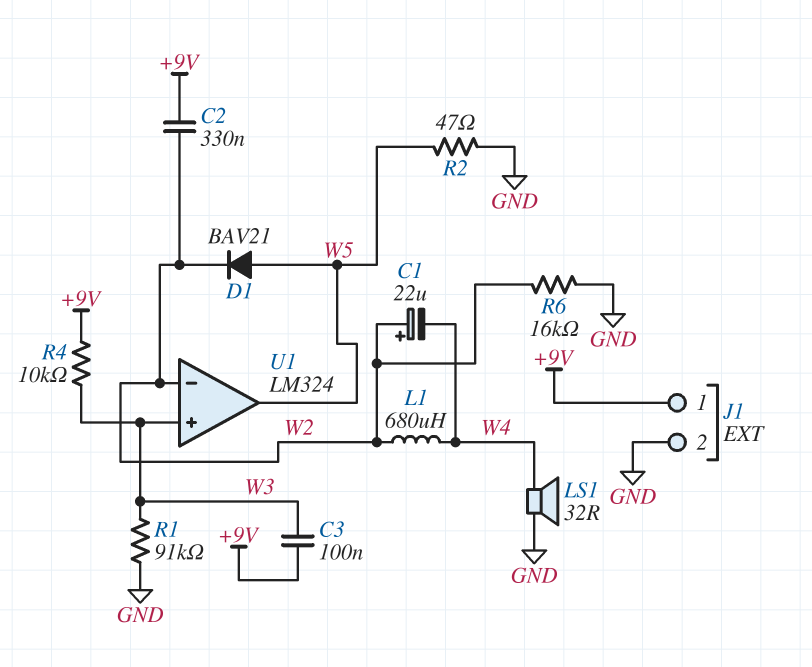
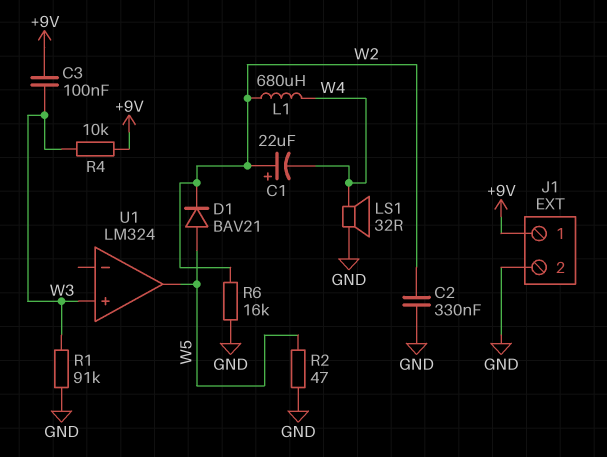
C2: 330nF (+9V, W2) -> 330nF (GND, W2)
U1 pin in-: W2 -> none

